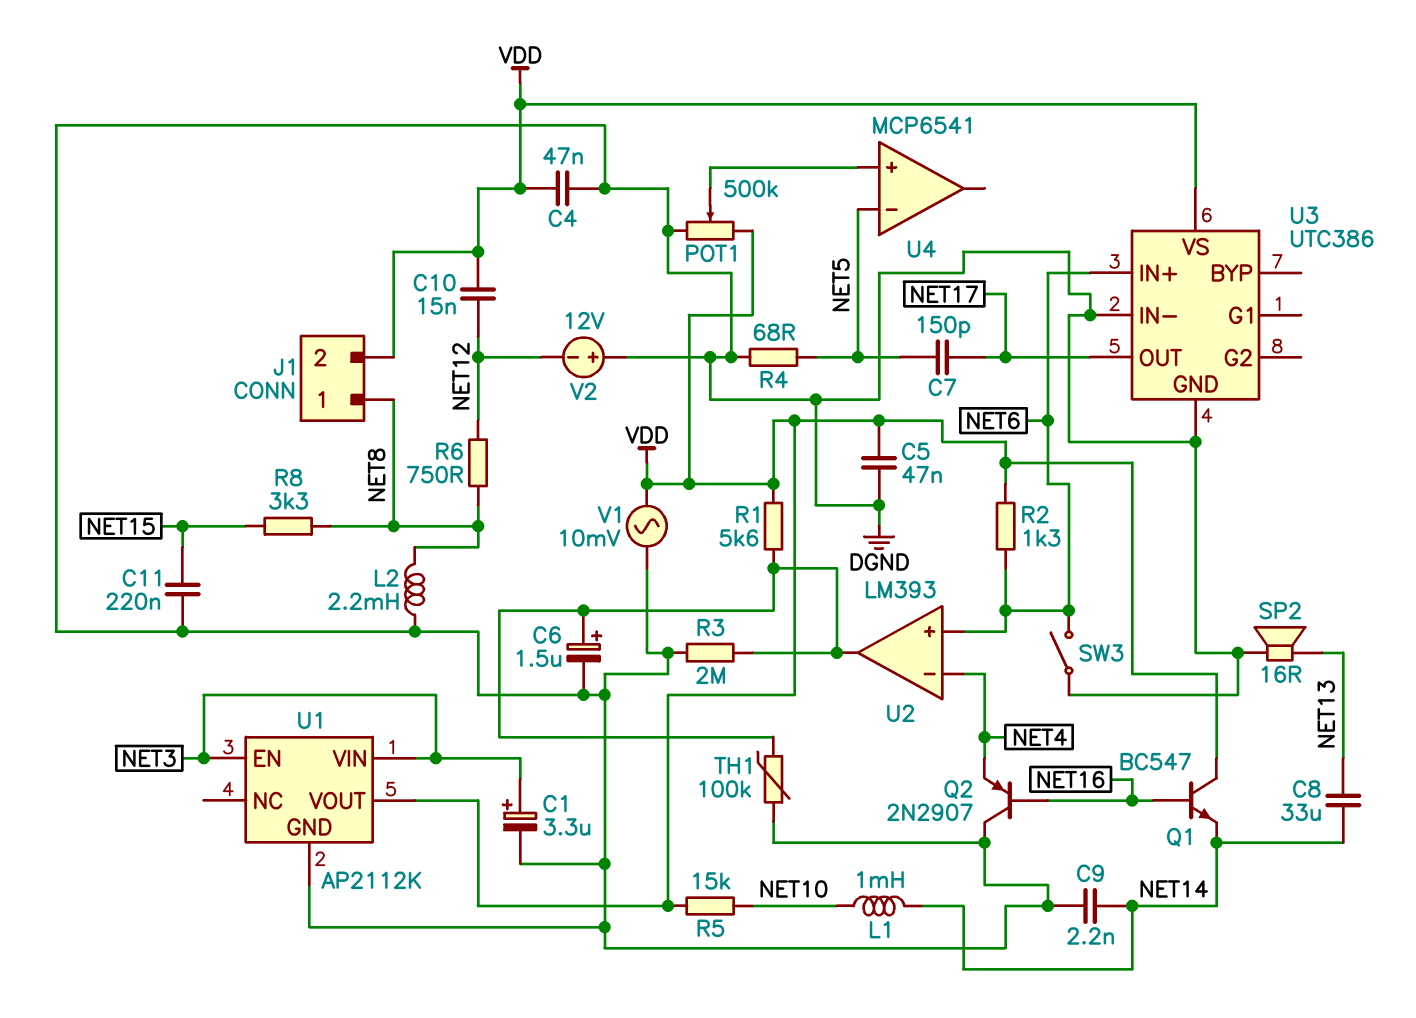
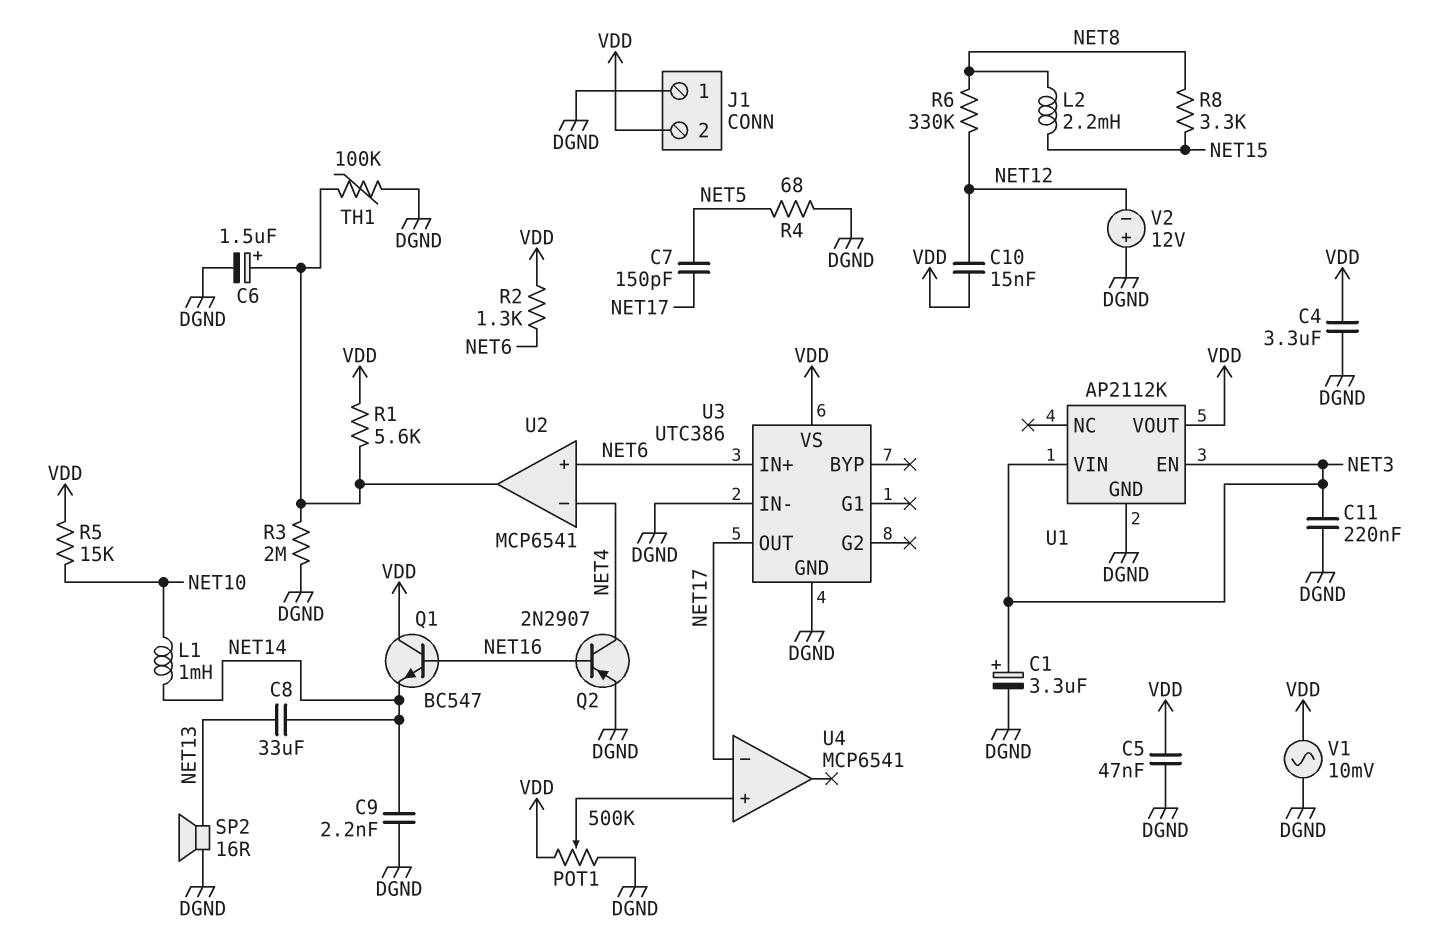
C4: 47nF (DGND, VDD) -> 3.3uF (DGND, VDD)
C11: 220nF (DGND, NET15) -> 220nF (DGND, NET3)
J1 pin 1: NET8 -> DGND
L2: 2.2mH (DGND, NET8) -> 2.2mH (NET8, NET15)
Q2: PNP 2N2907 (B NET16, C DGND, E NET4) -> PNP 2N2907 (B NET16, C NET4, E DGND)
R6: 750 (NET8, NET12) -> 330k (NET8, NET12)
SW3: switch (DGND, NET6) -> none
U2: LM393 -> MCP6541
U4 pin in-: NET5 -> NET17

